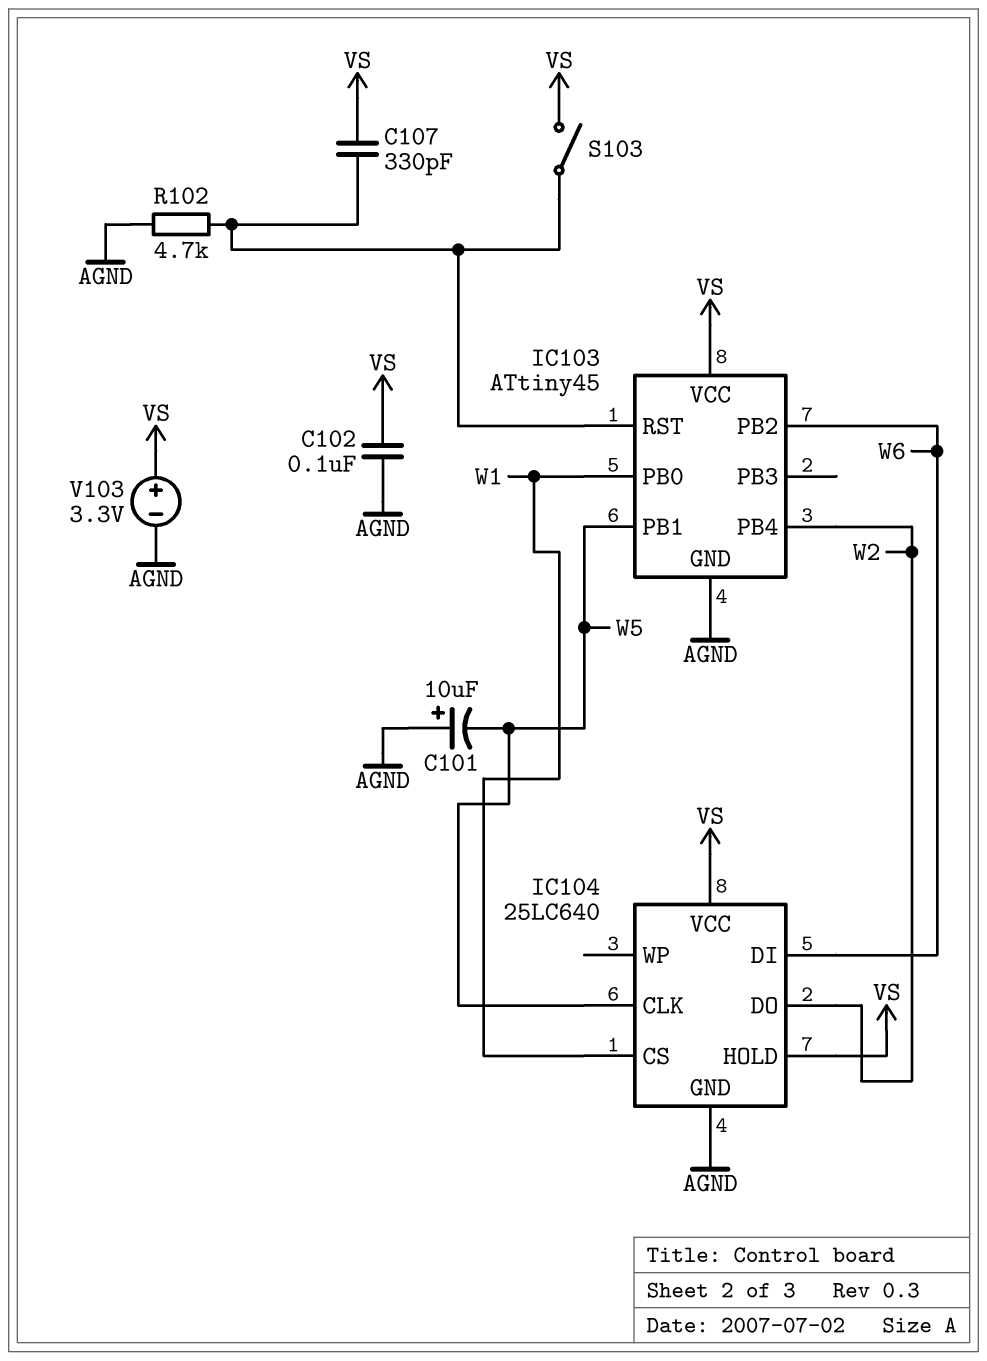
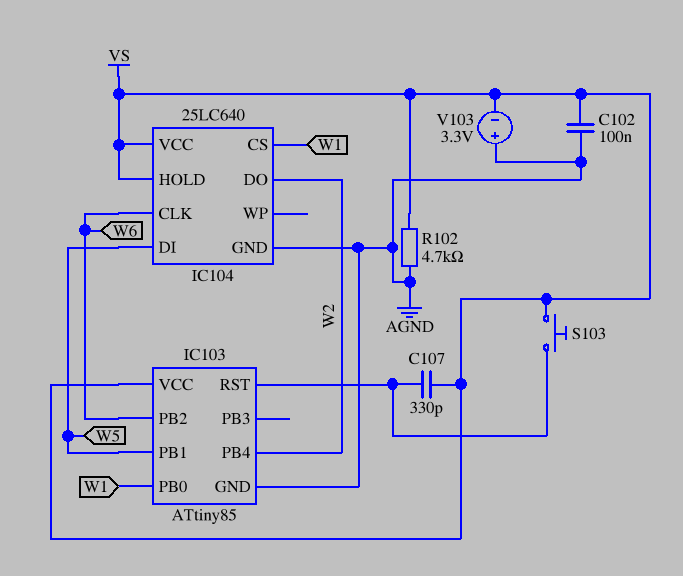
C101: 10uF (plus AGND, minus W5) -> none
IC103: ATtiny45 -> ATtiny85
IC104 pin CLK: W5 -> W6
IC104 pin DI: W6 -> W5
R102: 4.7k (AGND, IC103/RST) -> 4.7k (AGND, VS)
S103: switch (IC103/RST, VS) -> button (IC103/RST, VS)
V103: 3.3V (plus VS, minus AGND) -> 3.3V (plus AGND, minus VS)

